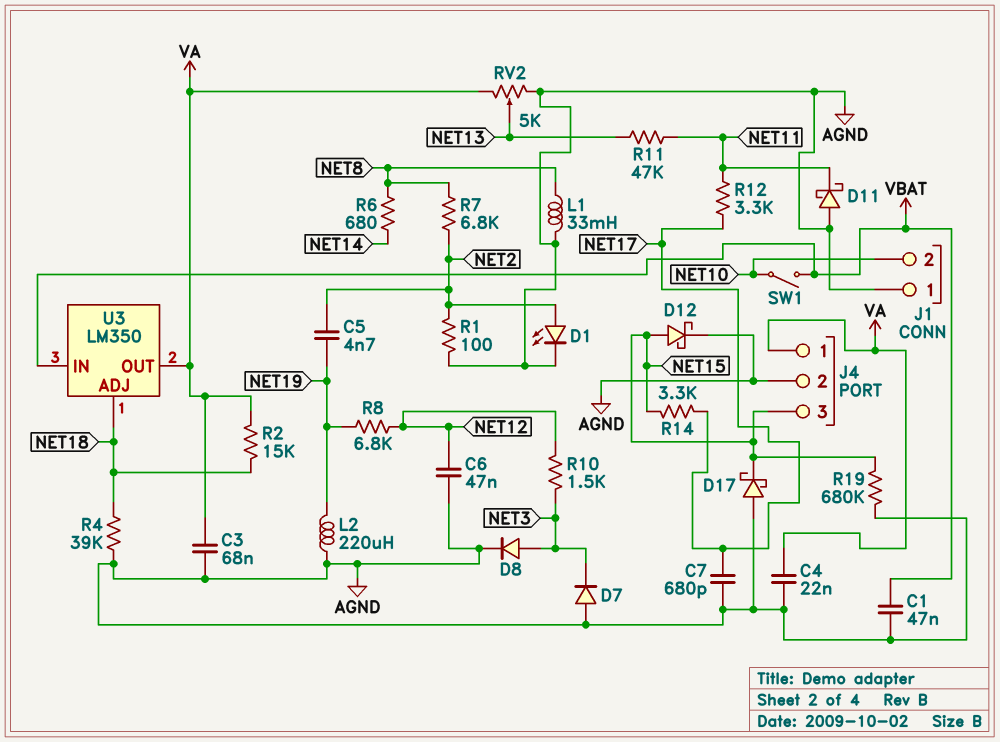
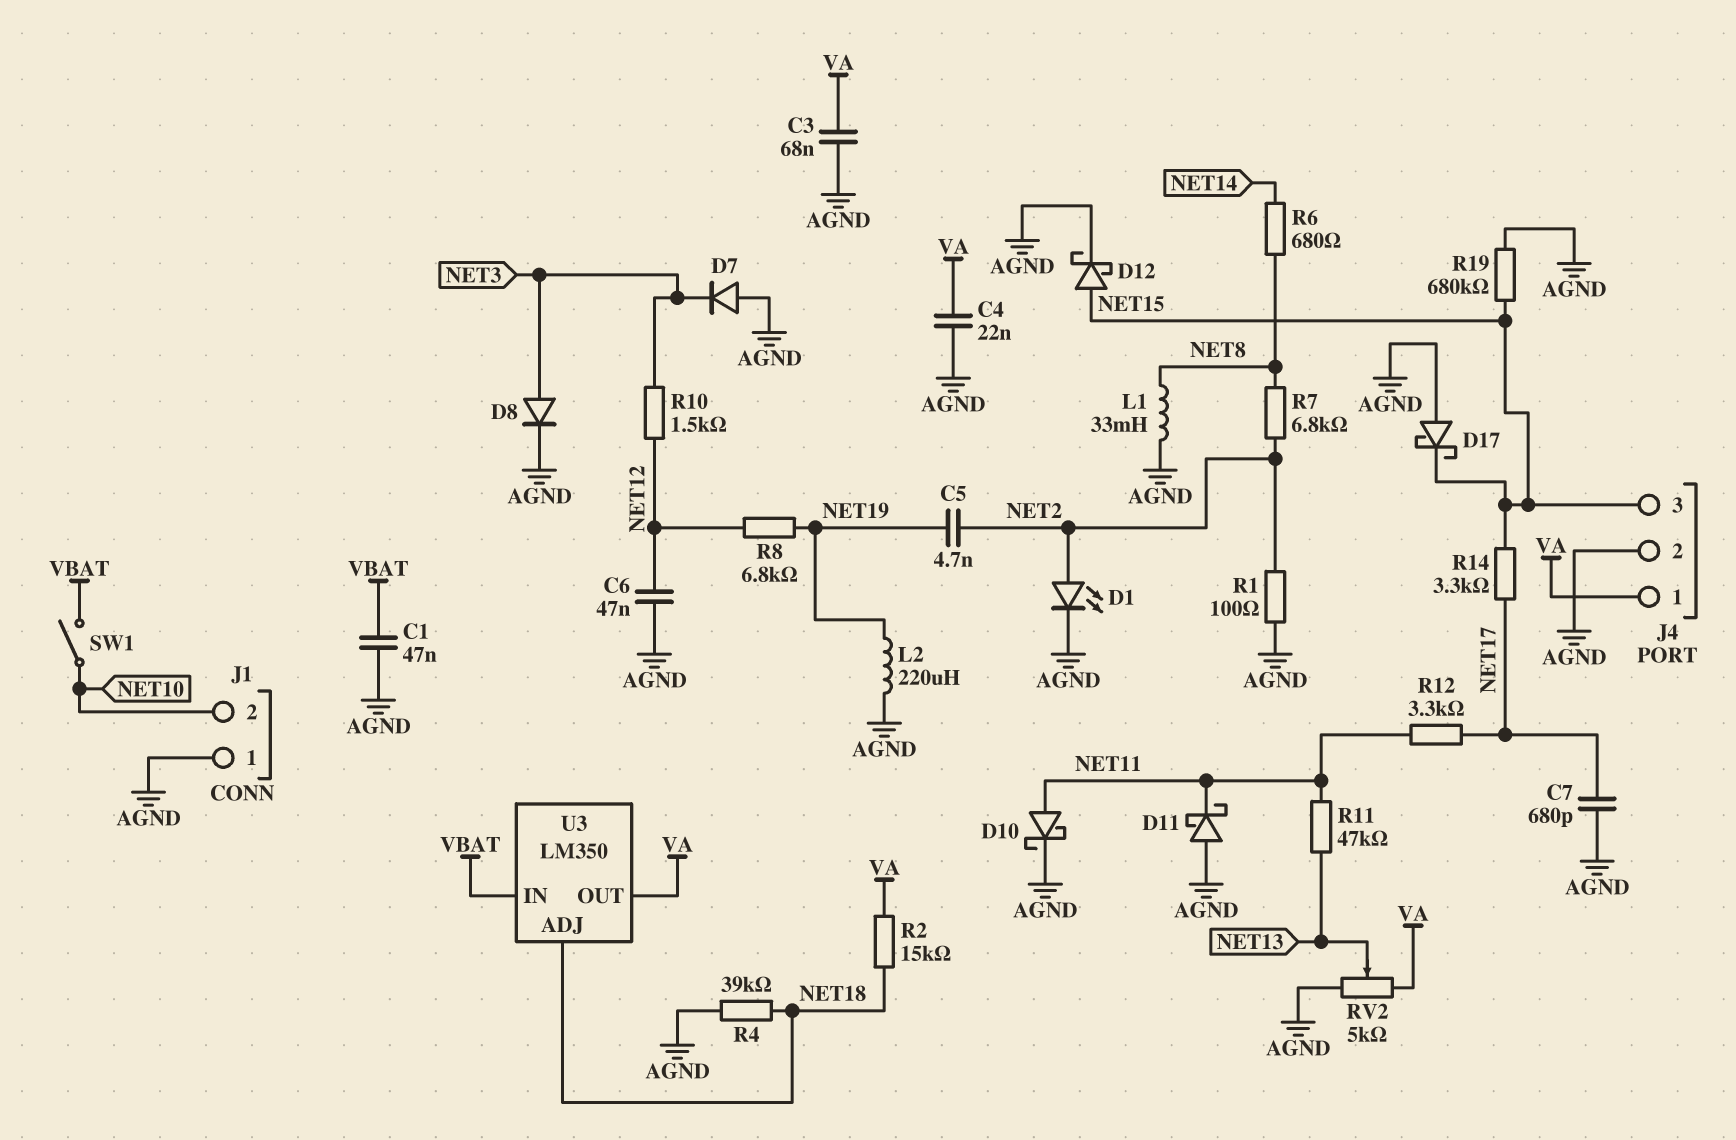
D10: none -> schottky (A NET11, K AGND)

